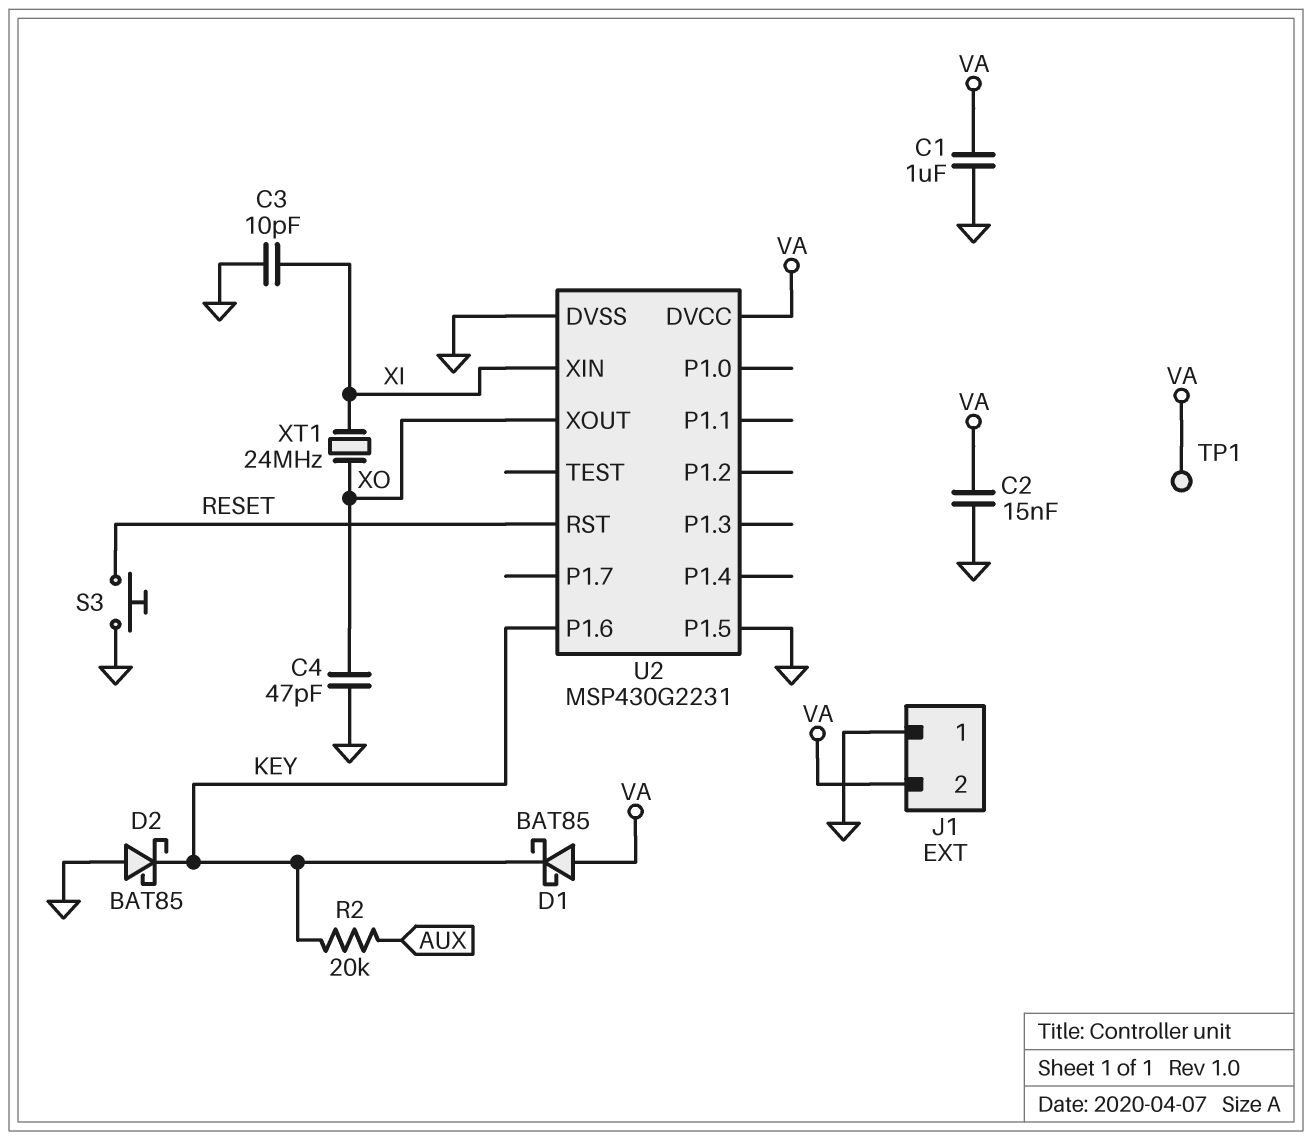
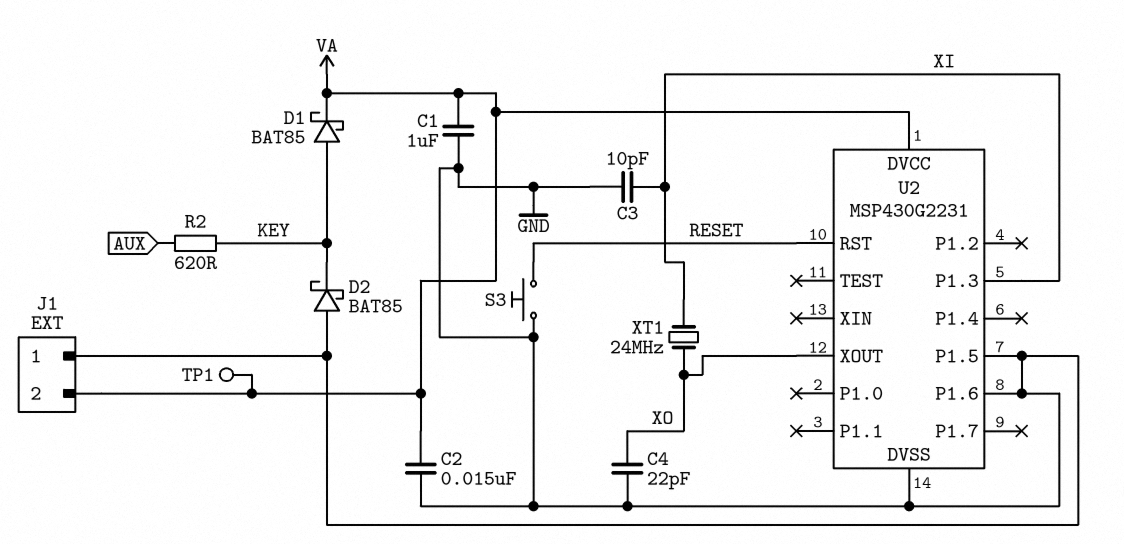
C4: 47pF (GND, XO) -> 22pF (GND, XO)
D1: schottky BAT85 (A VA, K KEY) -> schottky BAT85 (A KEY, K VA)
R2: 20k (AUX, KEY) -> 620 (AUX, KEY)
U2 pin P1.3: none -> XI
U2 pin P1.6: KEY -> GND
U2 pin XIN: XI -> none

